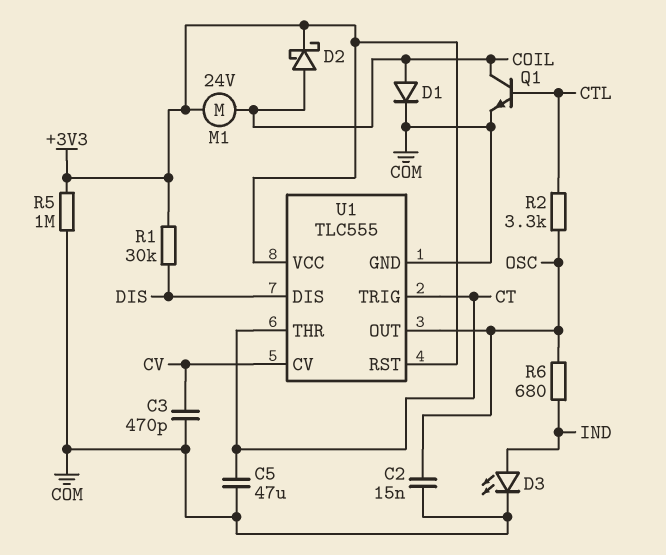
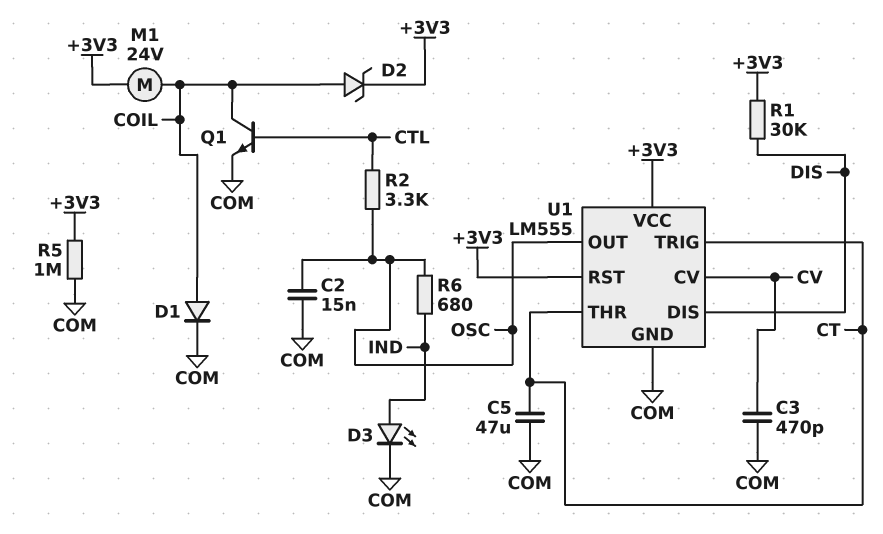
D2: schottky (A COIL, K +3V3) -> zener (A COIL, K +3V3)
U1: TLC555 -> LM555

